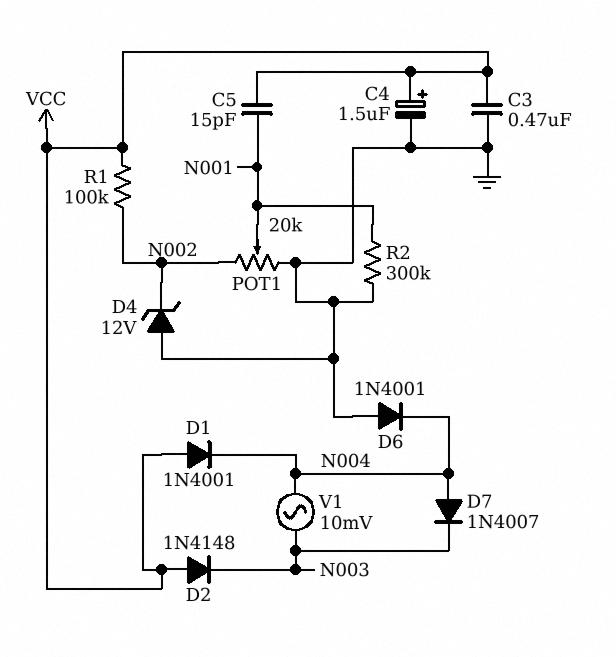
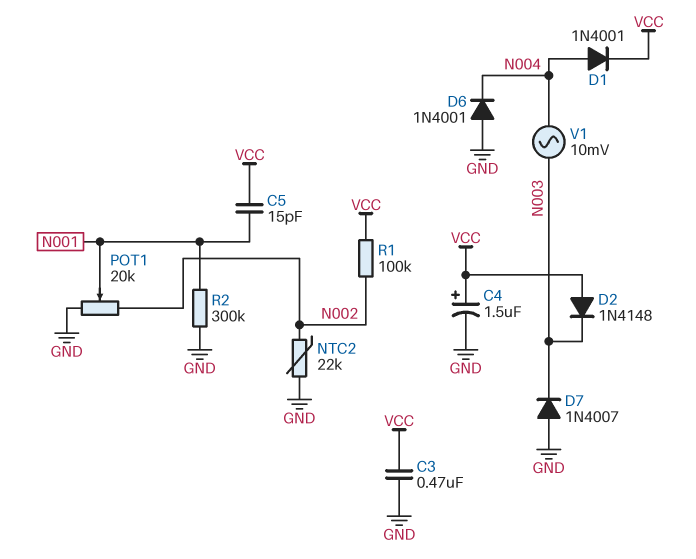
D1: diode 1N4001 (A VCC, K N004) -> diode 1N4001 (A N004, K VCC)
D4: zener 12V (A GND, K N002) -> none
D7: diode 1N4007 (A N004, K N003) -> diode 1N4007 (A GND, K N003)
NTC2: none -> 22k (GND, N002)

